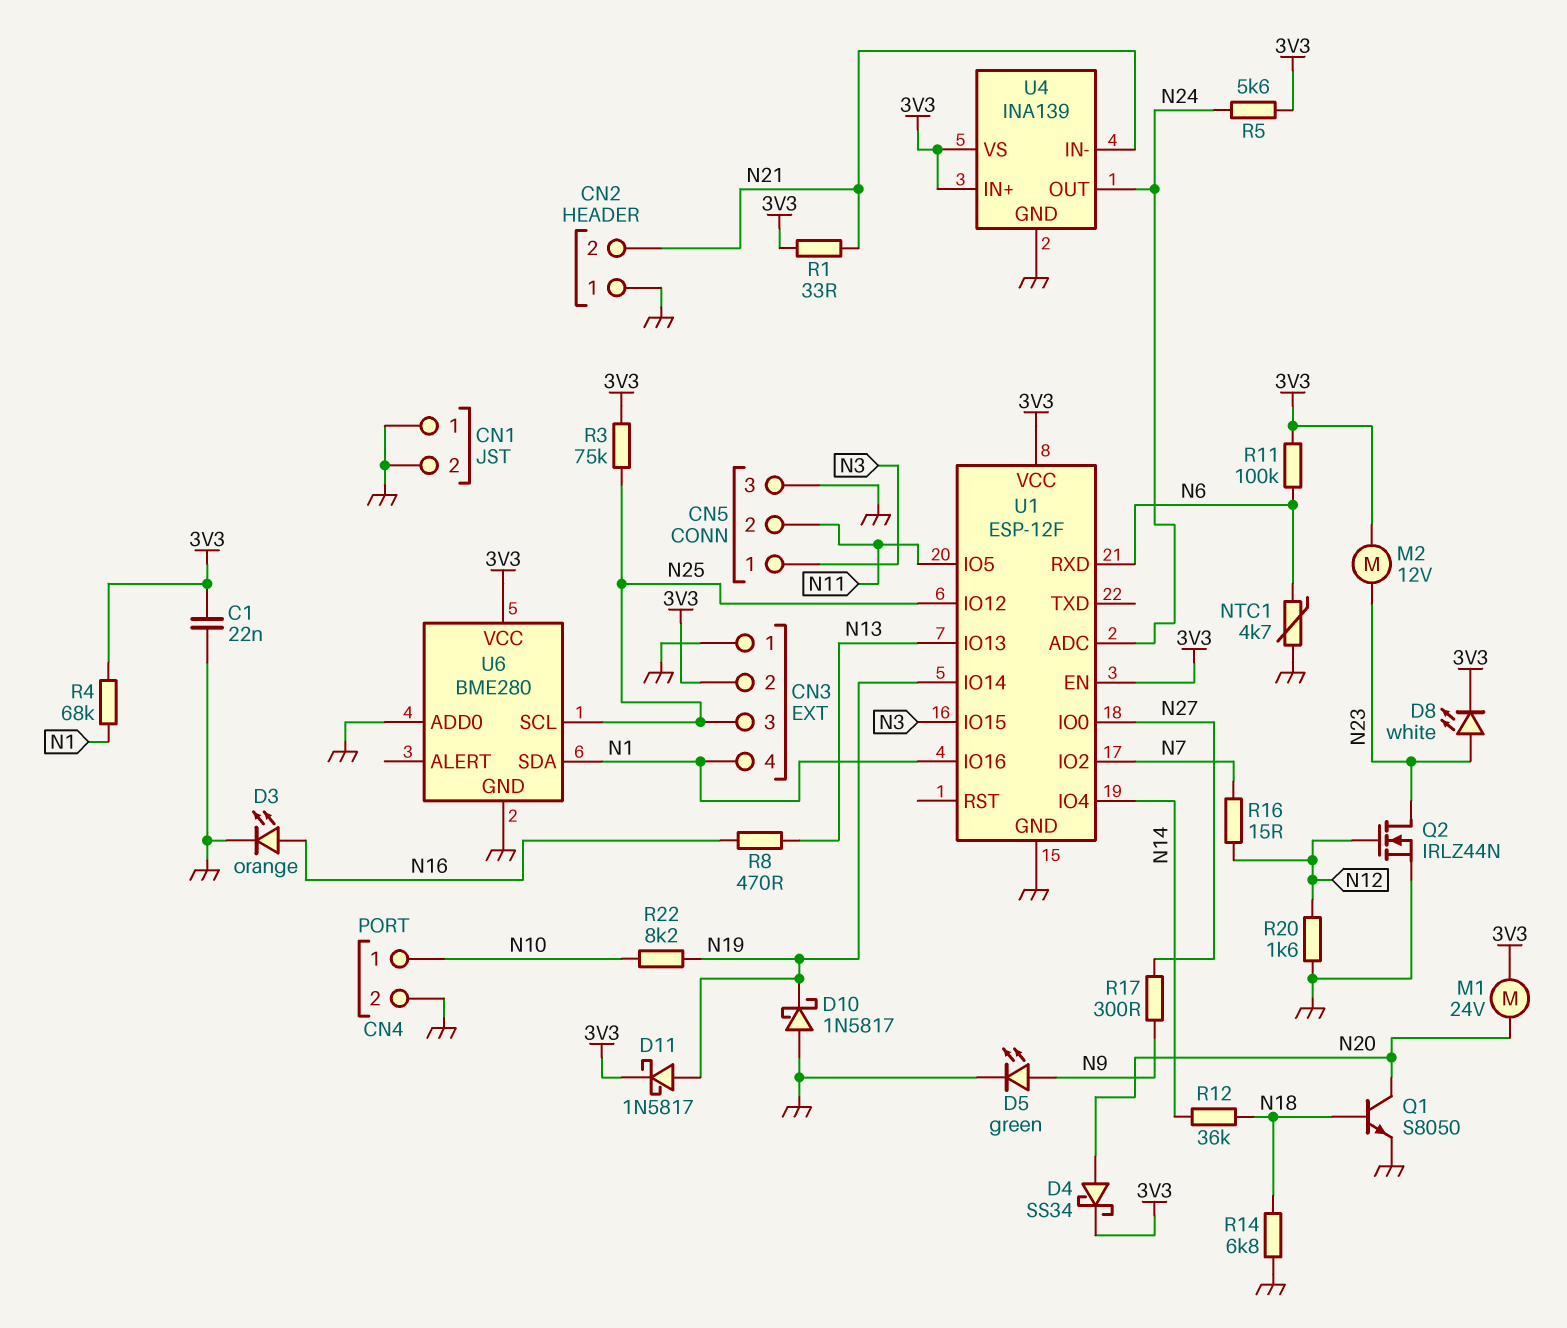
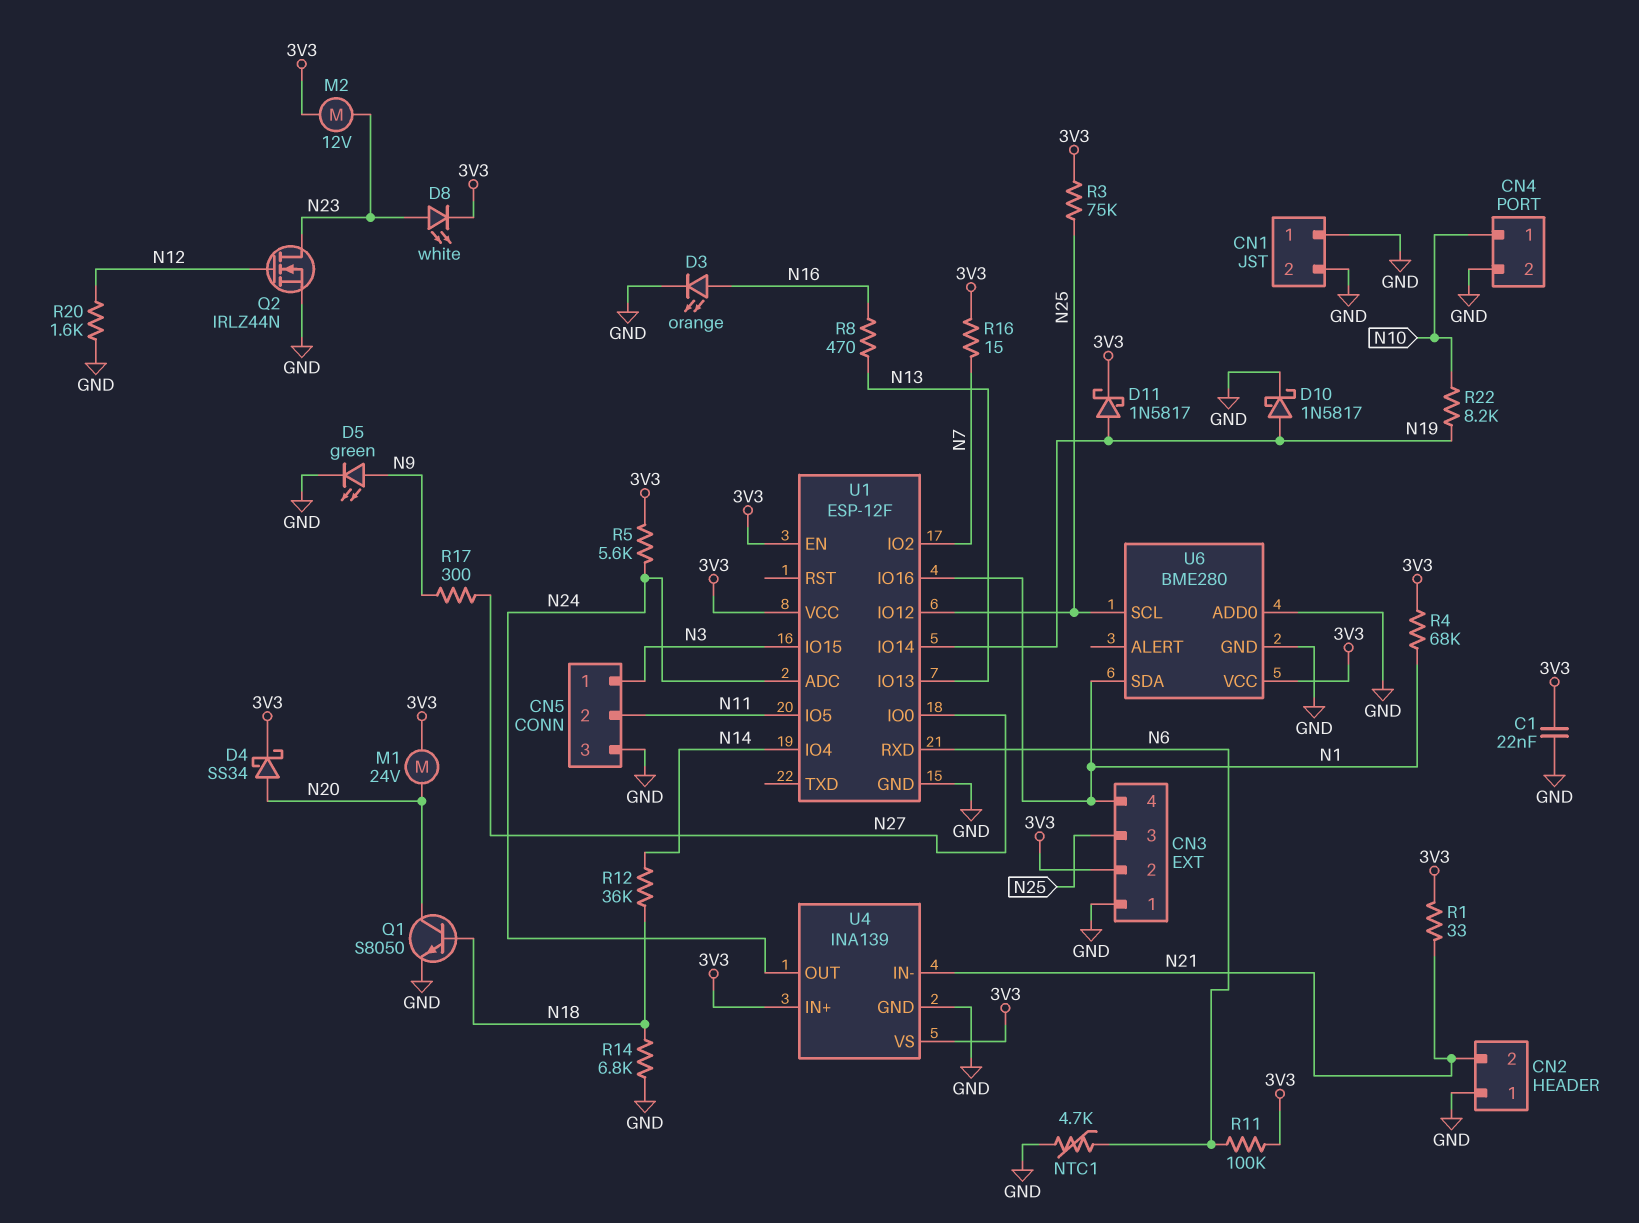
D10: schottky 1N5817 (A GND, K N19) -> schottky 1N5817 (A N19, K GND)
R16: 15 (N7, N12) -> 15 (3V3, N7)

